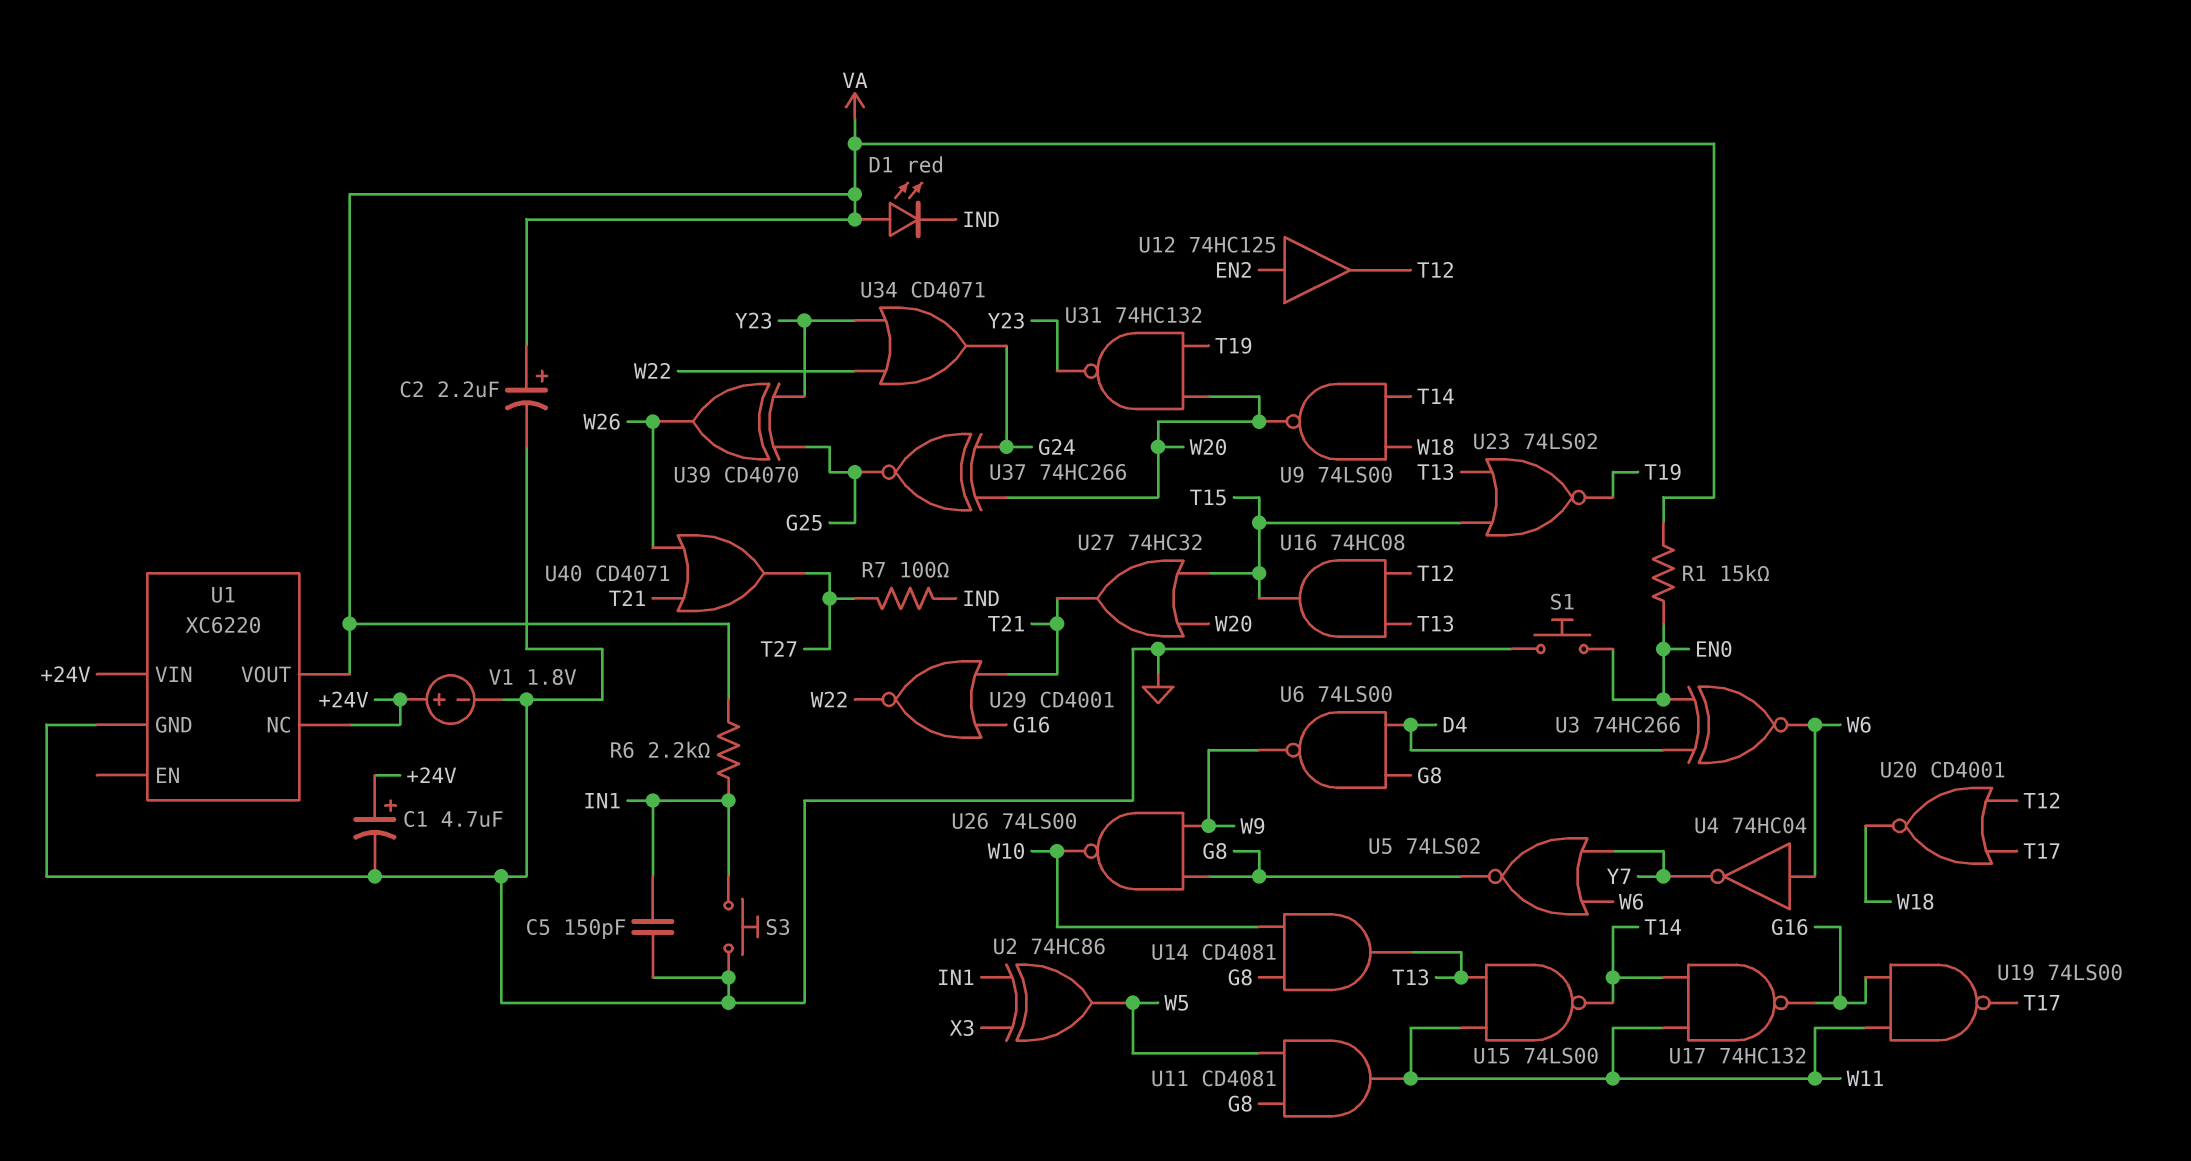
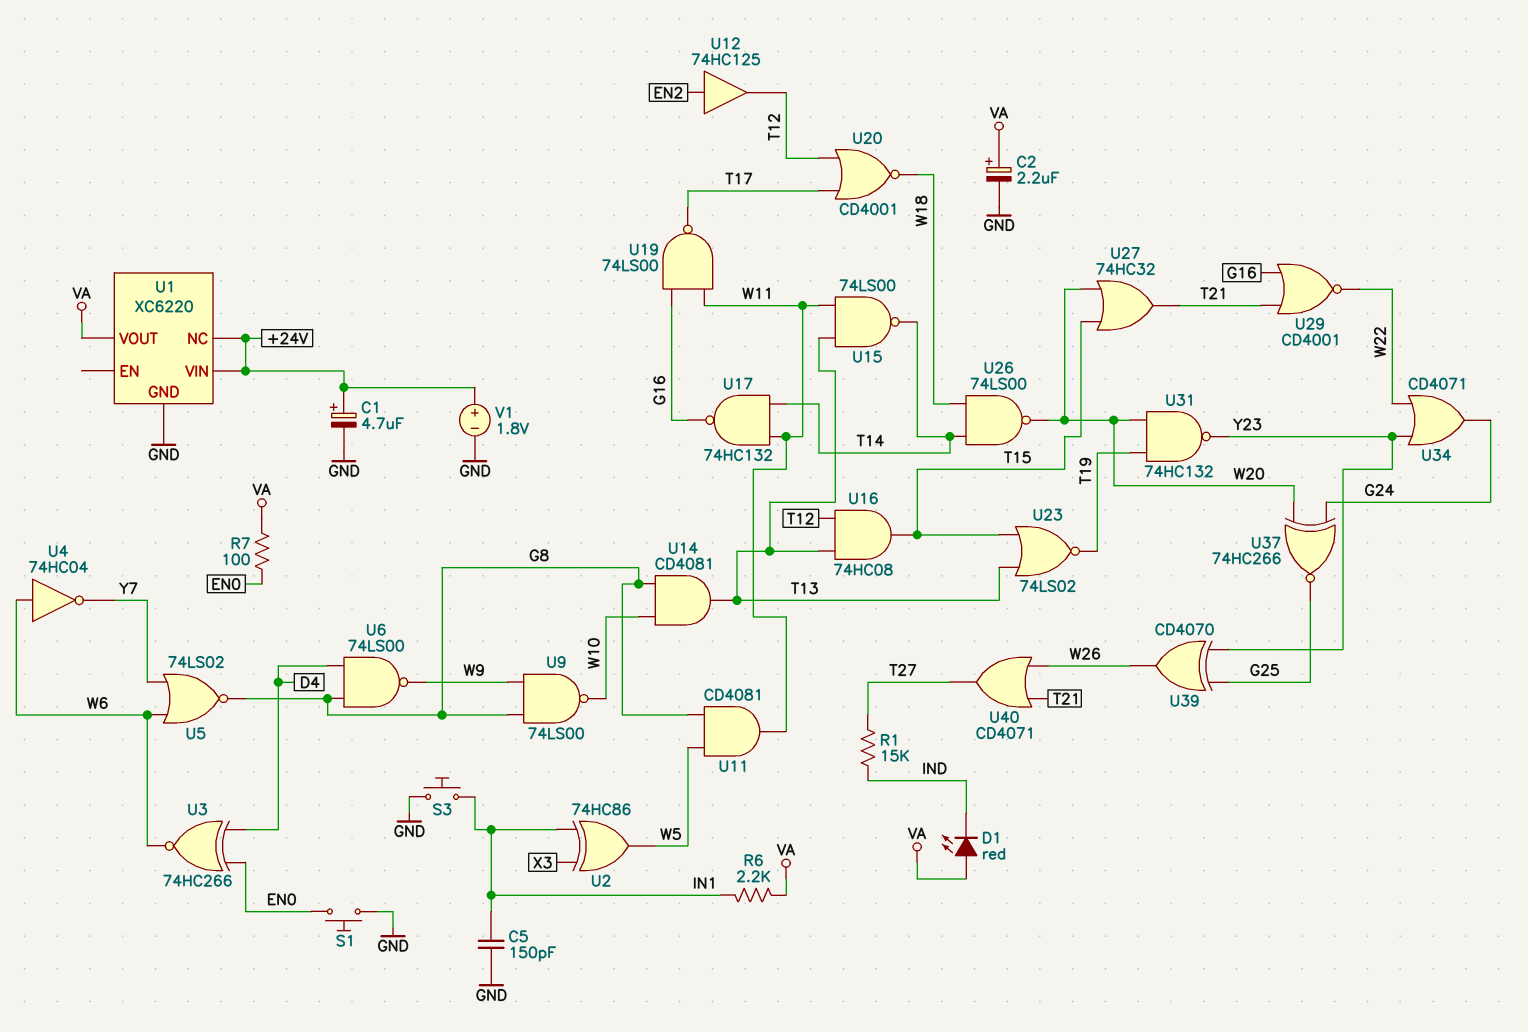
R1: 15k (EN0, VA) -> 15k (IND, T27)
R7: 100 (IND, T27) -> 100 (EN0, VA)
U9: NAND 74LS00 (in T14, in W18, out W20) -> NAND 74LS00 (in G8, in W9, out W10)
U26: NAND 74LS00 (in G8, in W9, out W10) -> NAND 74LS00 (in T14, in W18, out W20)

